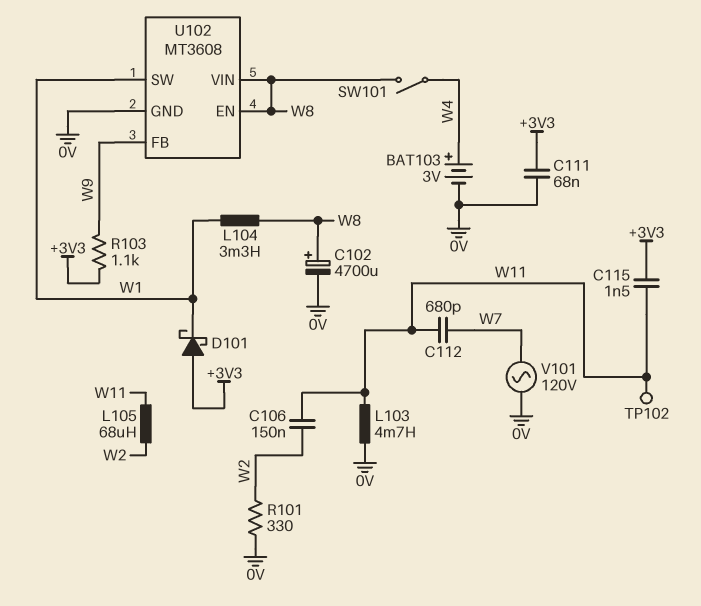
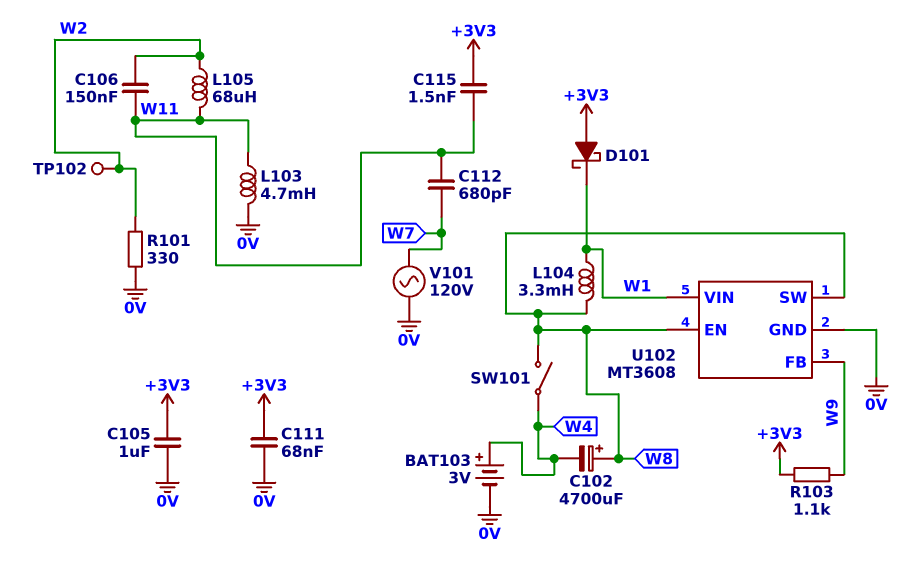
C102: 4700uF (plus W8, minus 0V) -> 4700uF (plus W8, minus W4)
C105: none -> 1uF (+3V3, 0V)
TP102: test point (W11) -> test point (W2)
U102 pin SW: W1 -> W8
U102 pin VIN: W8 -> W1

